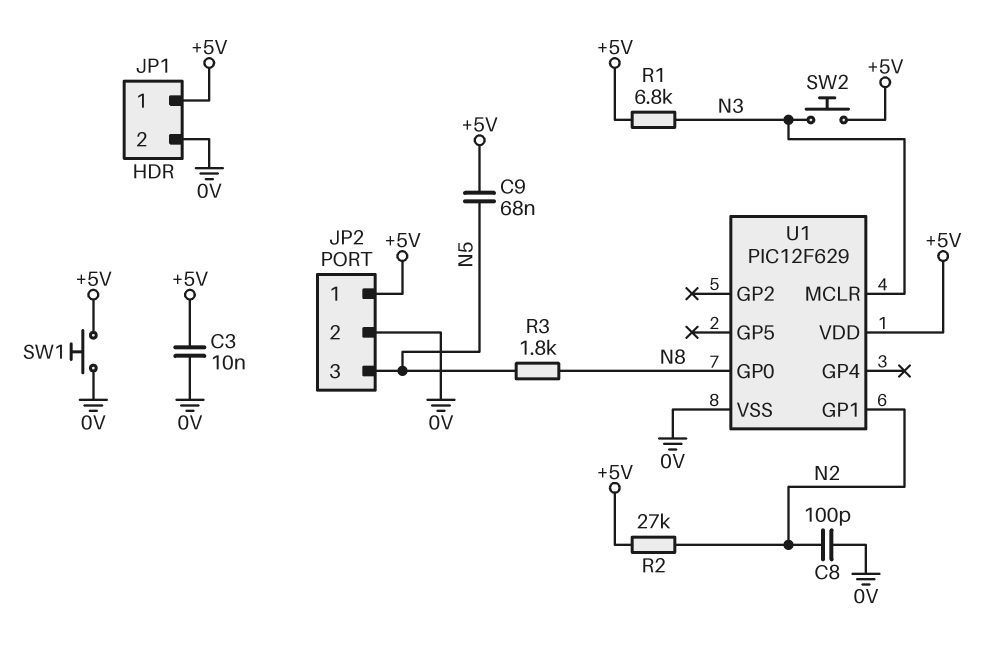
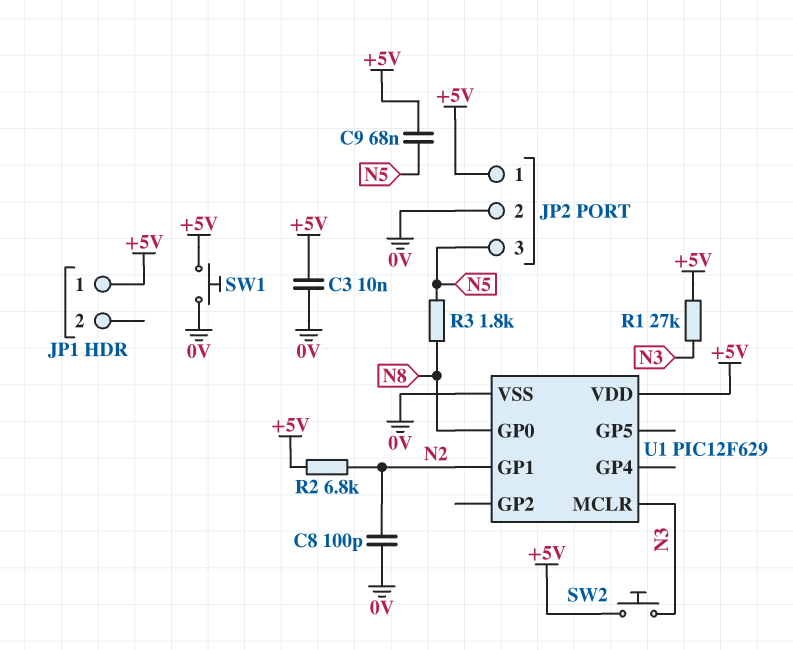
JP1 pin 2: 0V -> none
R1: 6.8k (+5V, N3) -> 27k (+5V, N3)
R2: 27k (+5V, N2) -> 6.8k (+5V, N2)

